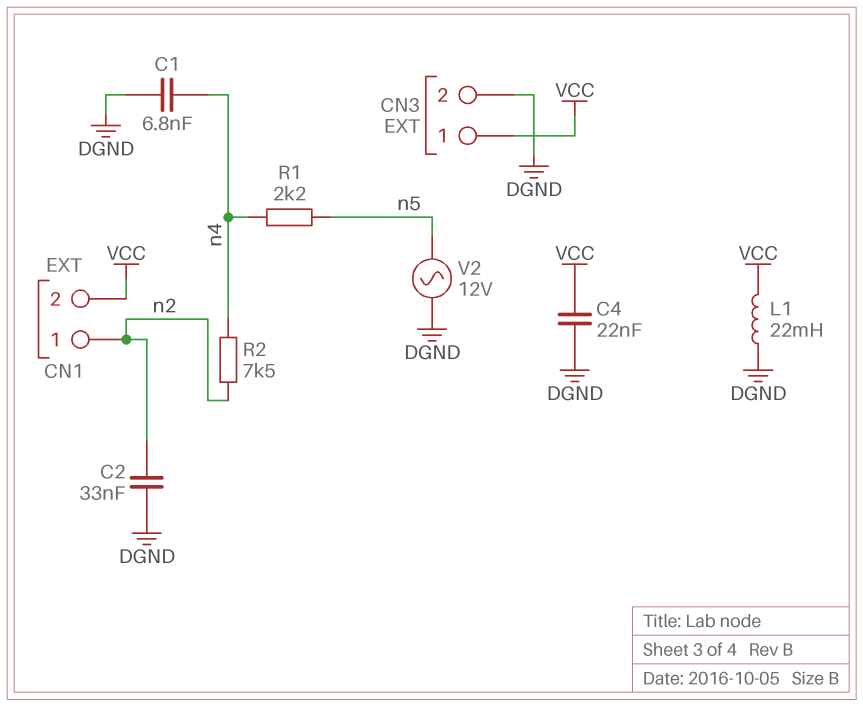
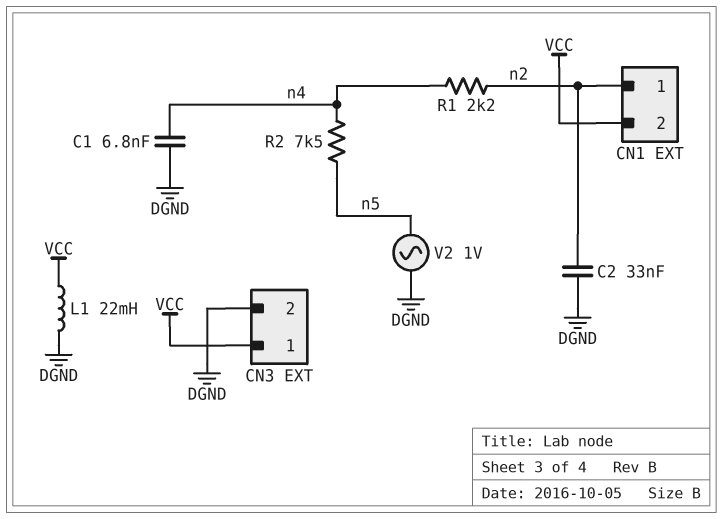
C4: 22nF (DGND, VCC) -> none
R1: 2.2k (n4, n5) -> 2.2k (n2, n4)
R2: 7.5k (n2, n4) -> 7.5k (n4, n5)
V2: AC 12V (DGND, n5) -> AC 1V (DGND, n5)

